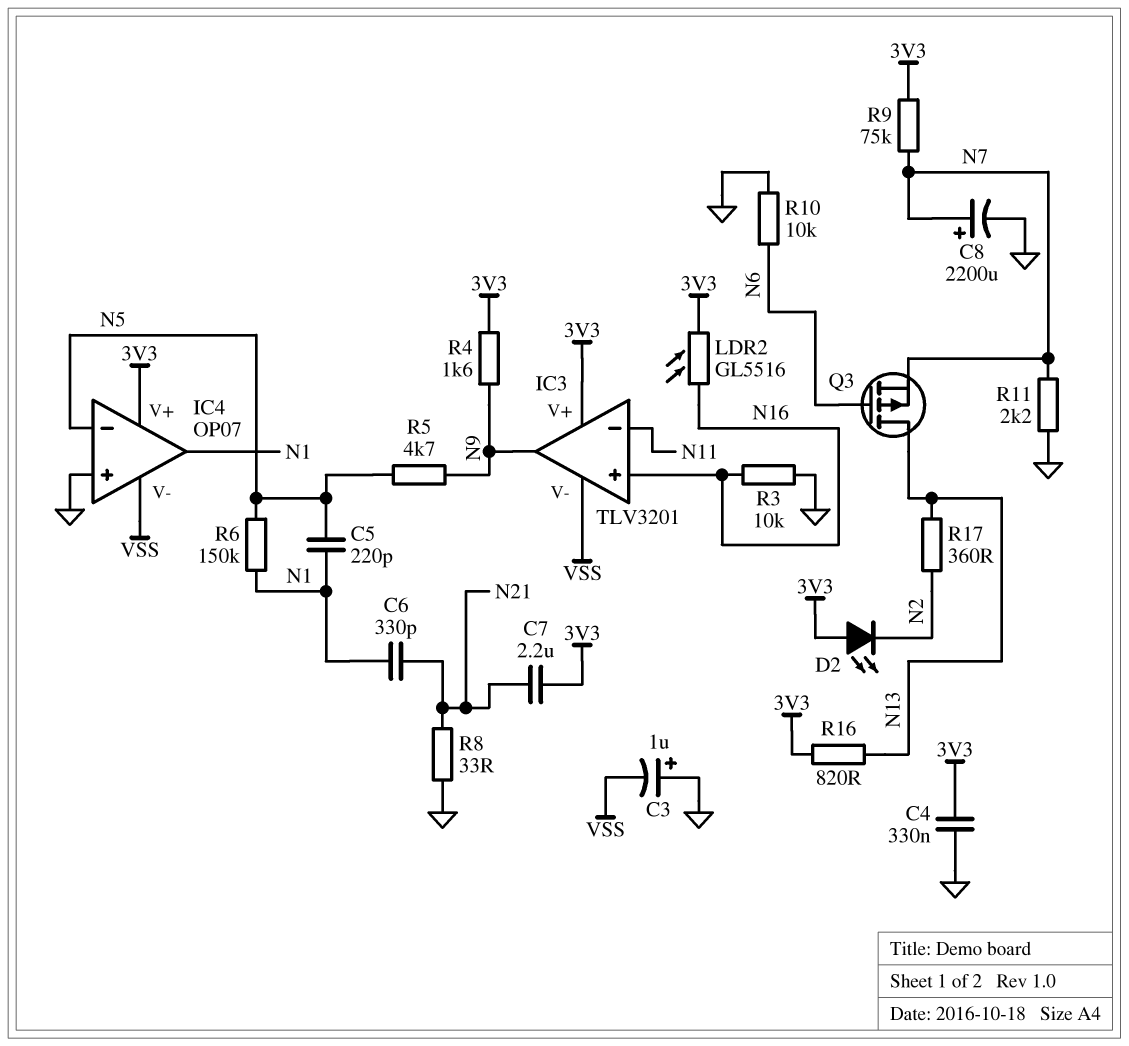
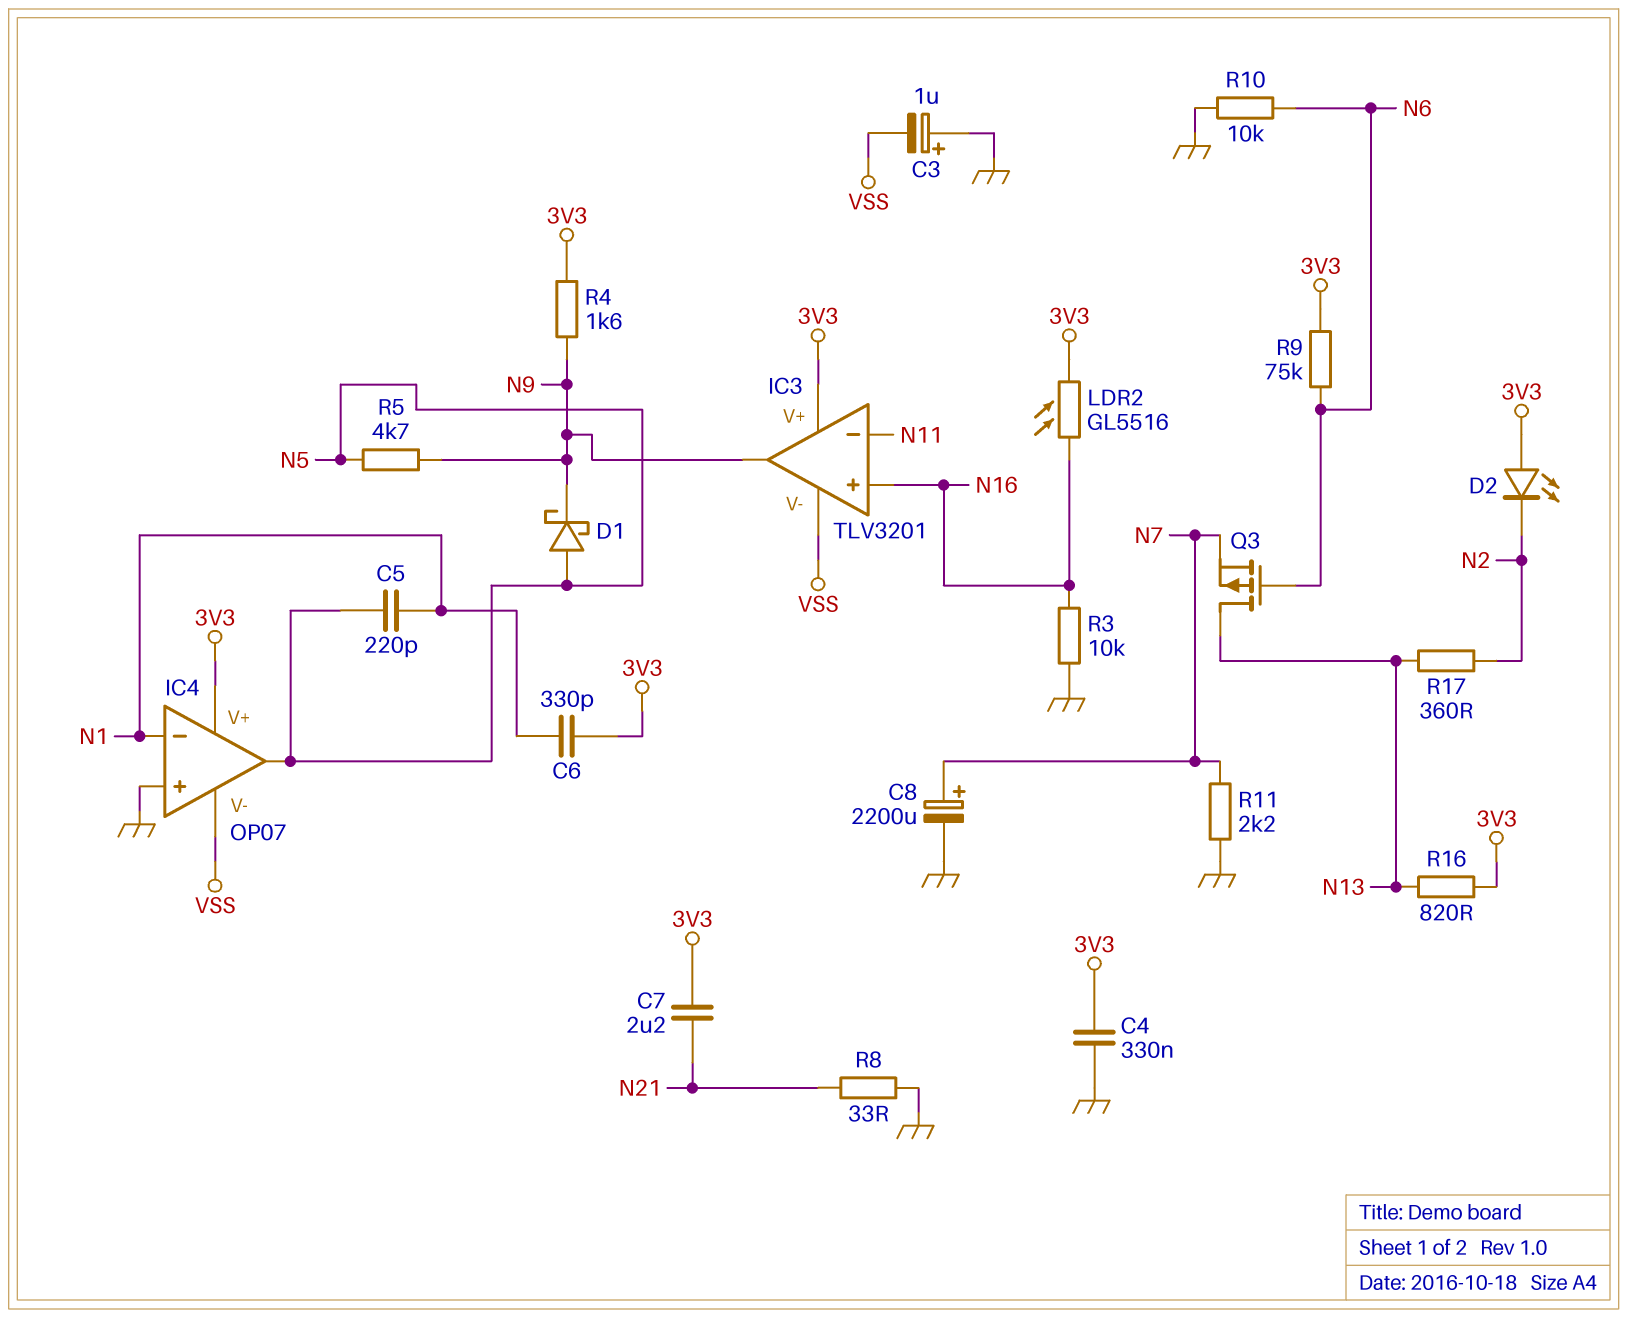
C6: 330pF (N1, N21) -> 330pF (3V3, N1)
D1: none -> schottky (A N5, K N9)
IC4 pin in-: N5 -> N1
IC4 pin out: N1 -> N5
R6: 150k (N1, N5) -> none
R9: 75k (3V3, N7) -> 75k (3V3, N6)

